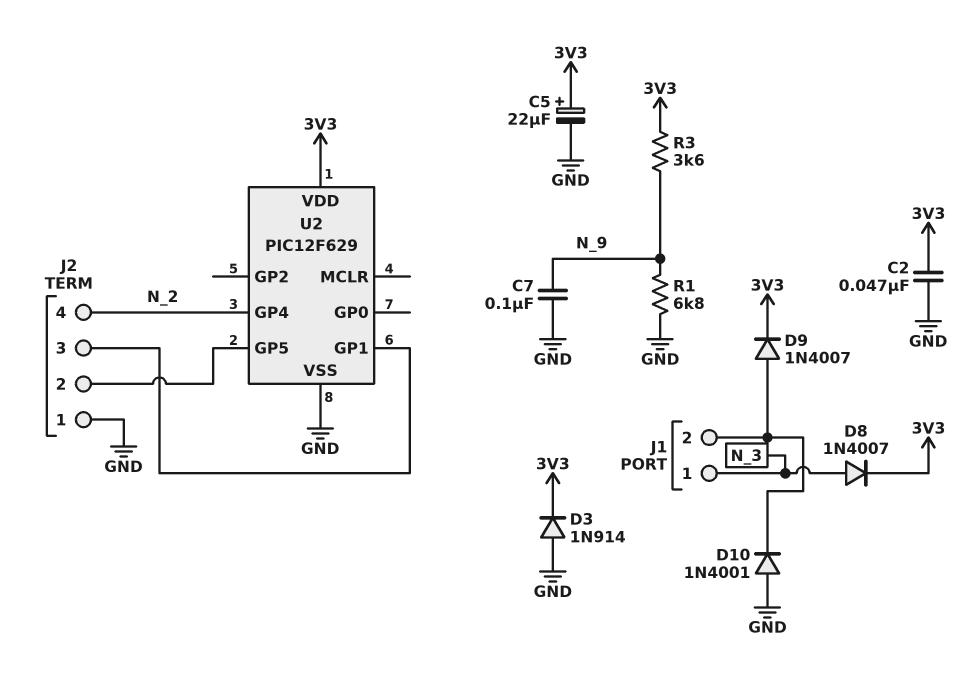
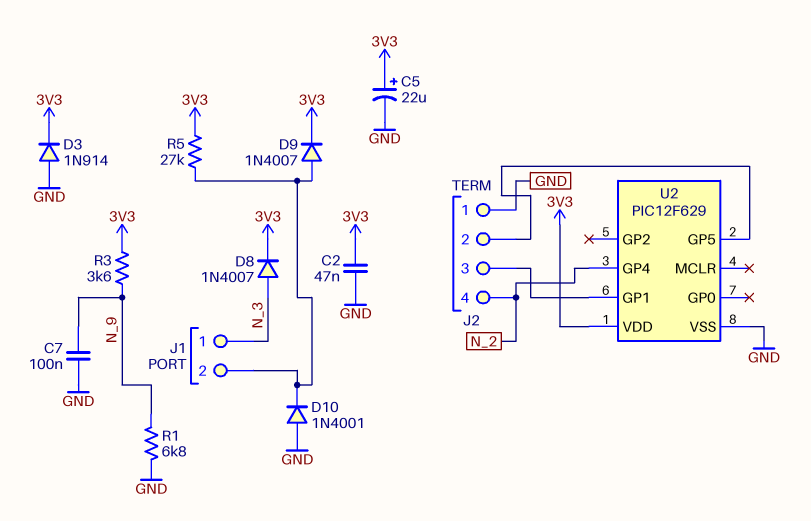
R5: none -> 27k (3V3, J1/2)

